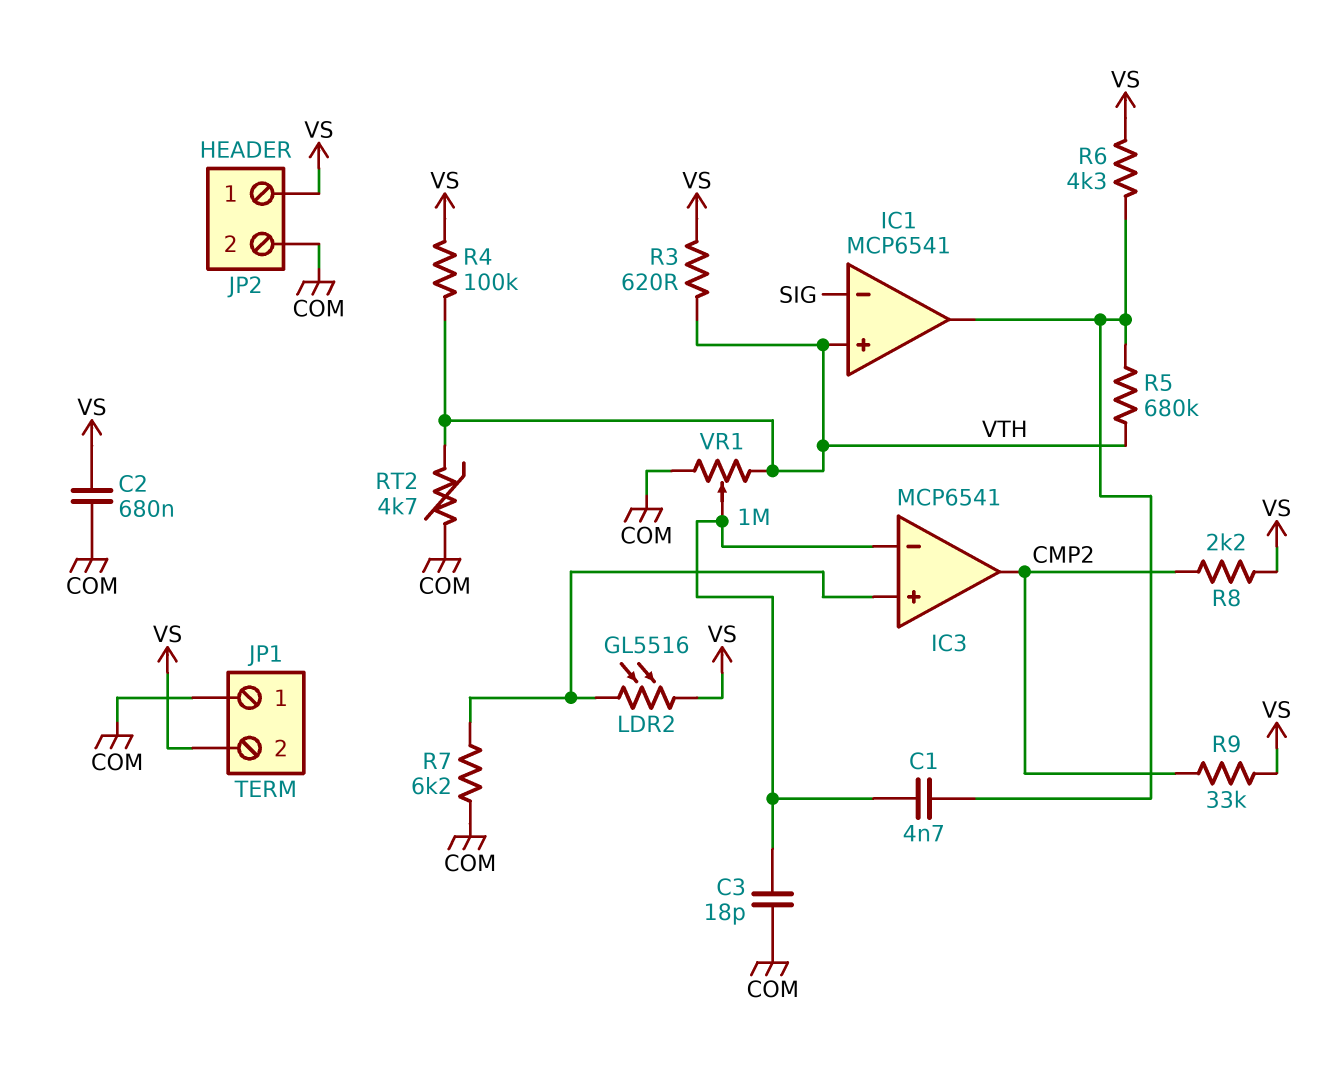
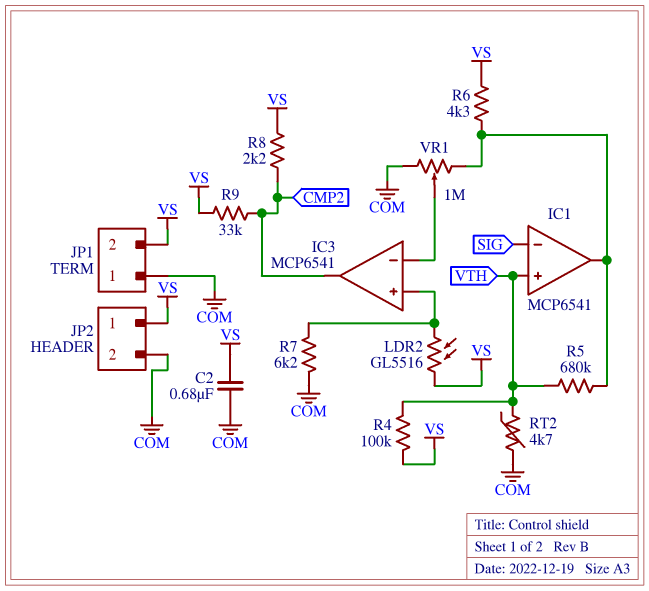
C1: 4.7nF (IC1/out, IC3/in-) -> none
C3: 18pF (COM, IC3/in-) -> none
R3: 620 (VS, VTH) -> none
VR1: 1M (COM, VTH, wiper IC3/in-) -> 1M (COM, IC1/out, wiper IC3/in-)

